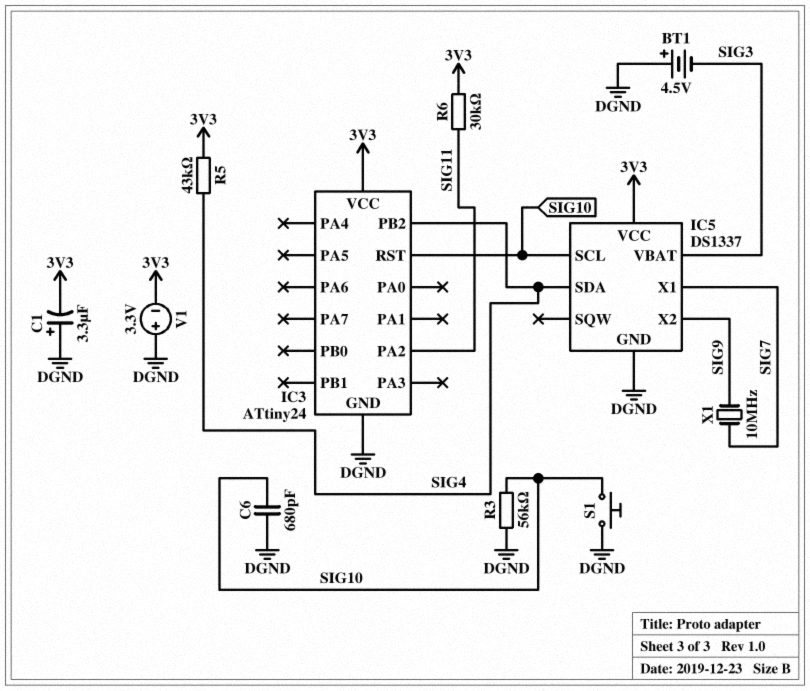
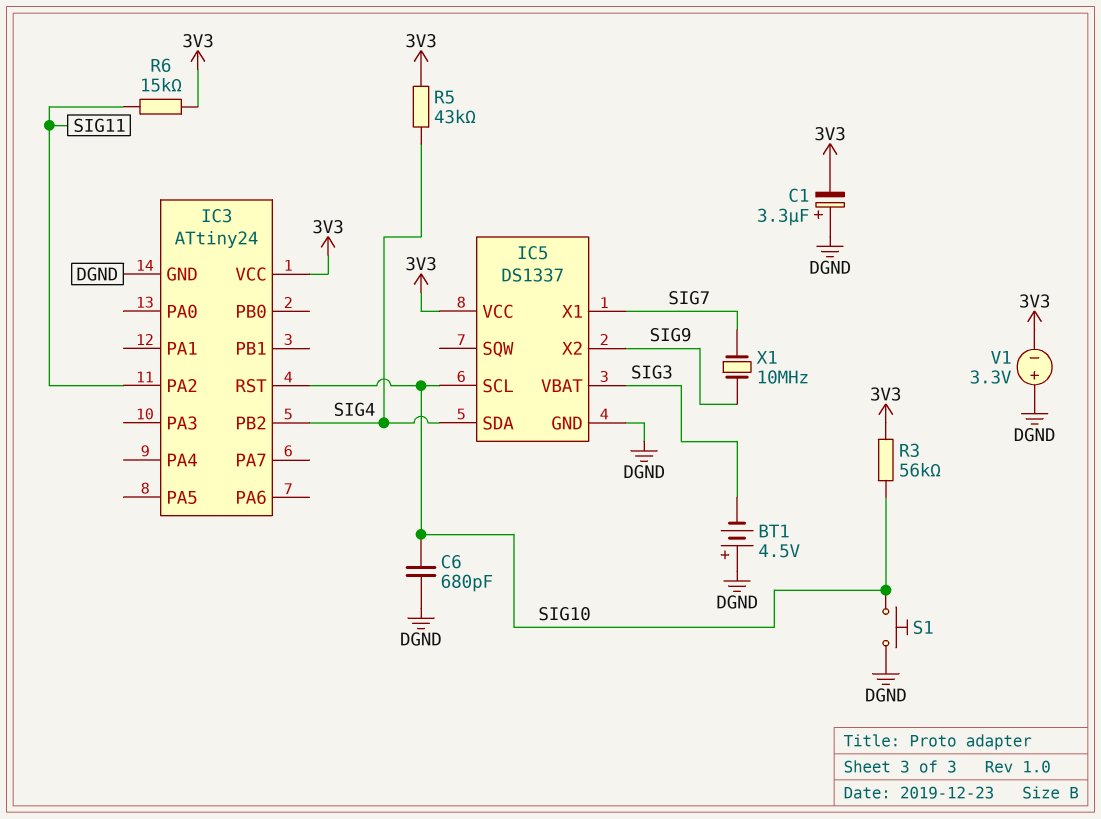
R3: 56k (DGND, SIG10) -> 56k (3V3, SIG10)
R6: 30k (3V3, SIG11) -> 15k (3V3, SIG11)

